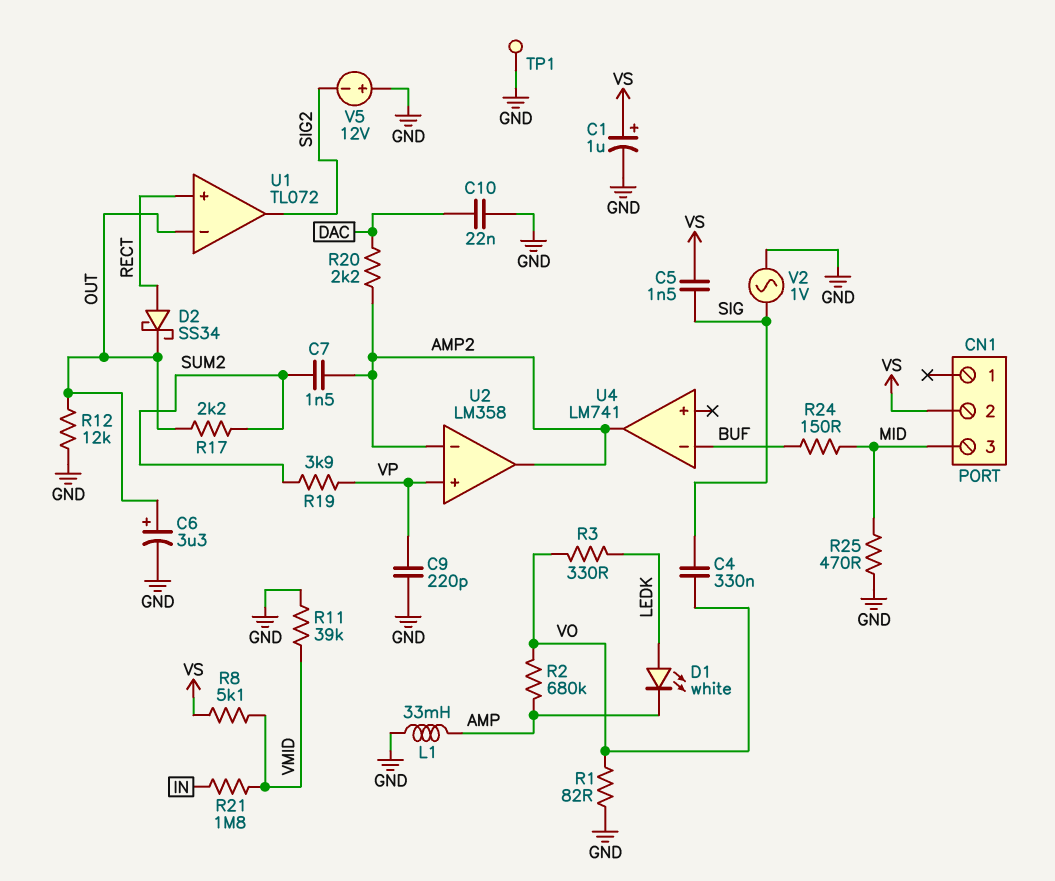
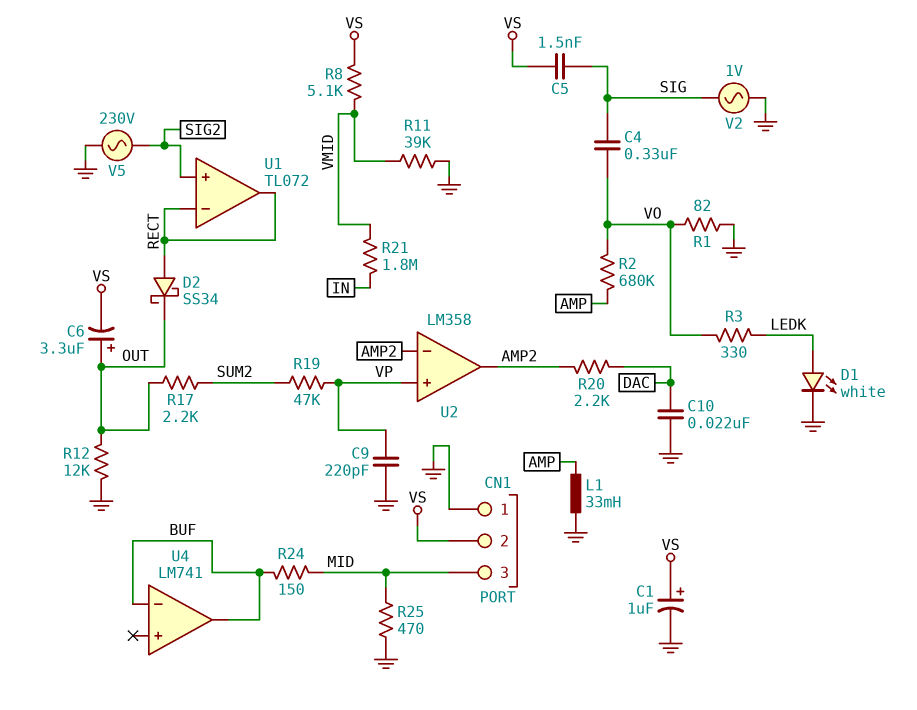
C6: 3.3uF (plus OUT, minus GND) -> 3.3uF (plus OUT, minus VS)
C7: 1.5nF (AMP2, SUM2) -> none
CN1 pin 1: none -> GND
D1: LED white (A LEDK, K AMP) -> LED white (A LEDK, K GND)
R19: 3.9k (SUM2, VP) -> 47k (SUM2, VP)
TP1: test point (GND) -> none
U1 pin in+: RECT -> SIG2
U1 pin in-: OUT -> RECT
U1 pin out: SIG2 -> RECT
U4 pin out: AMP2 -> BUF
V5: 12V (plus GND, minus SIG2) -> AC 230V (GND, SIG2)

